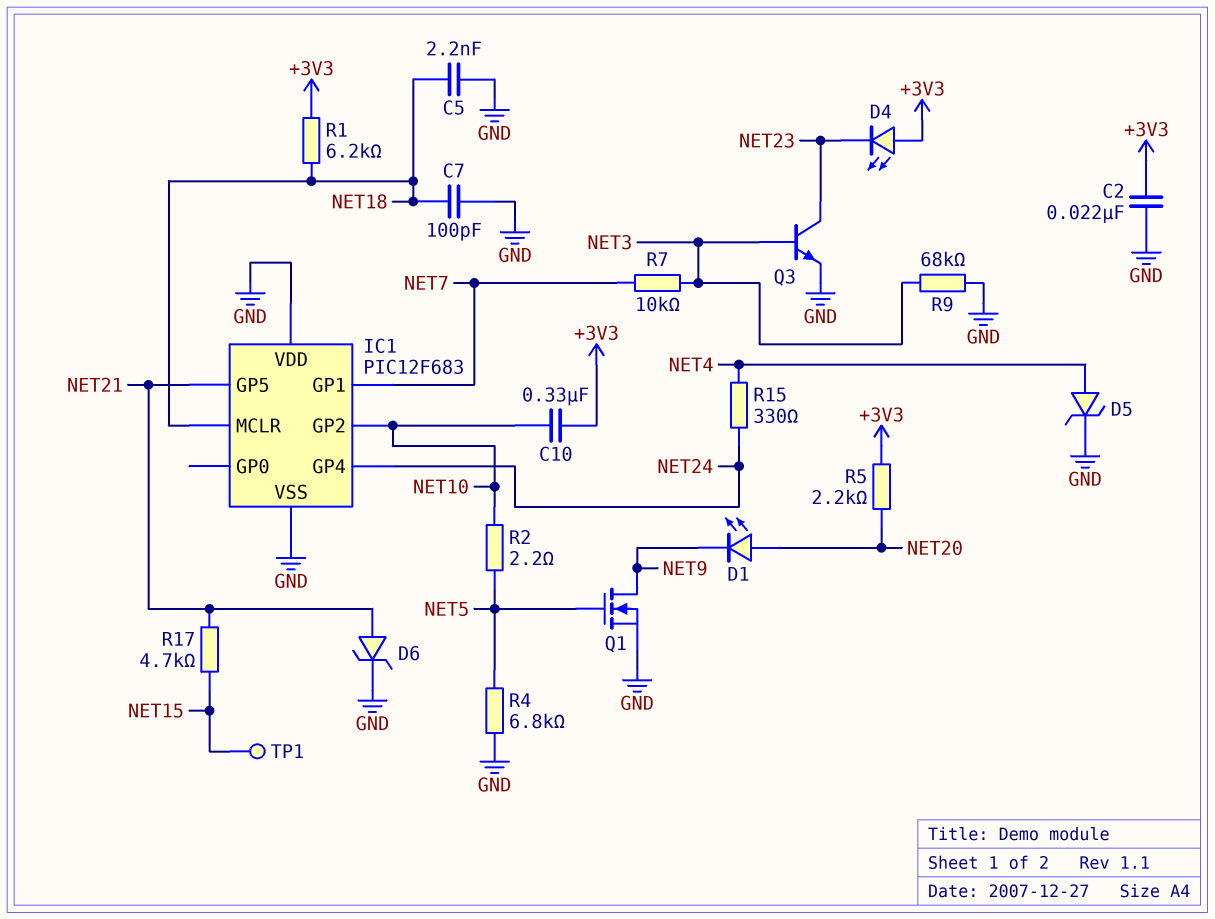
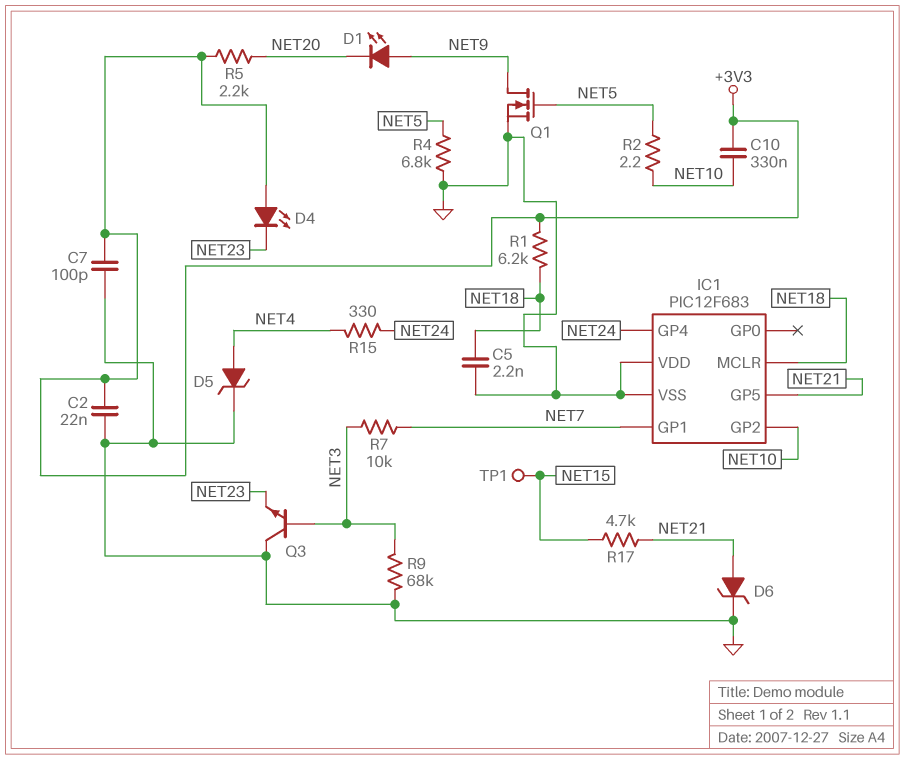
C7: 100pF (GND, NET18) -> 100pF (+3V3, GND)
D1: LED (A NET20, K NET9) -> LED (A NET9, K NET20)
Q3: NPN (B NET3, C NET23, E GND) -> NPN (B NET3, C GND, E NET23)

